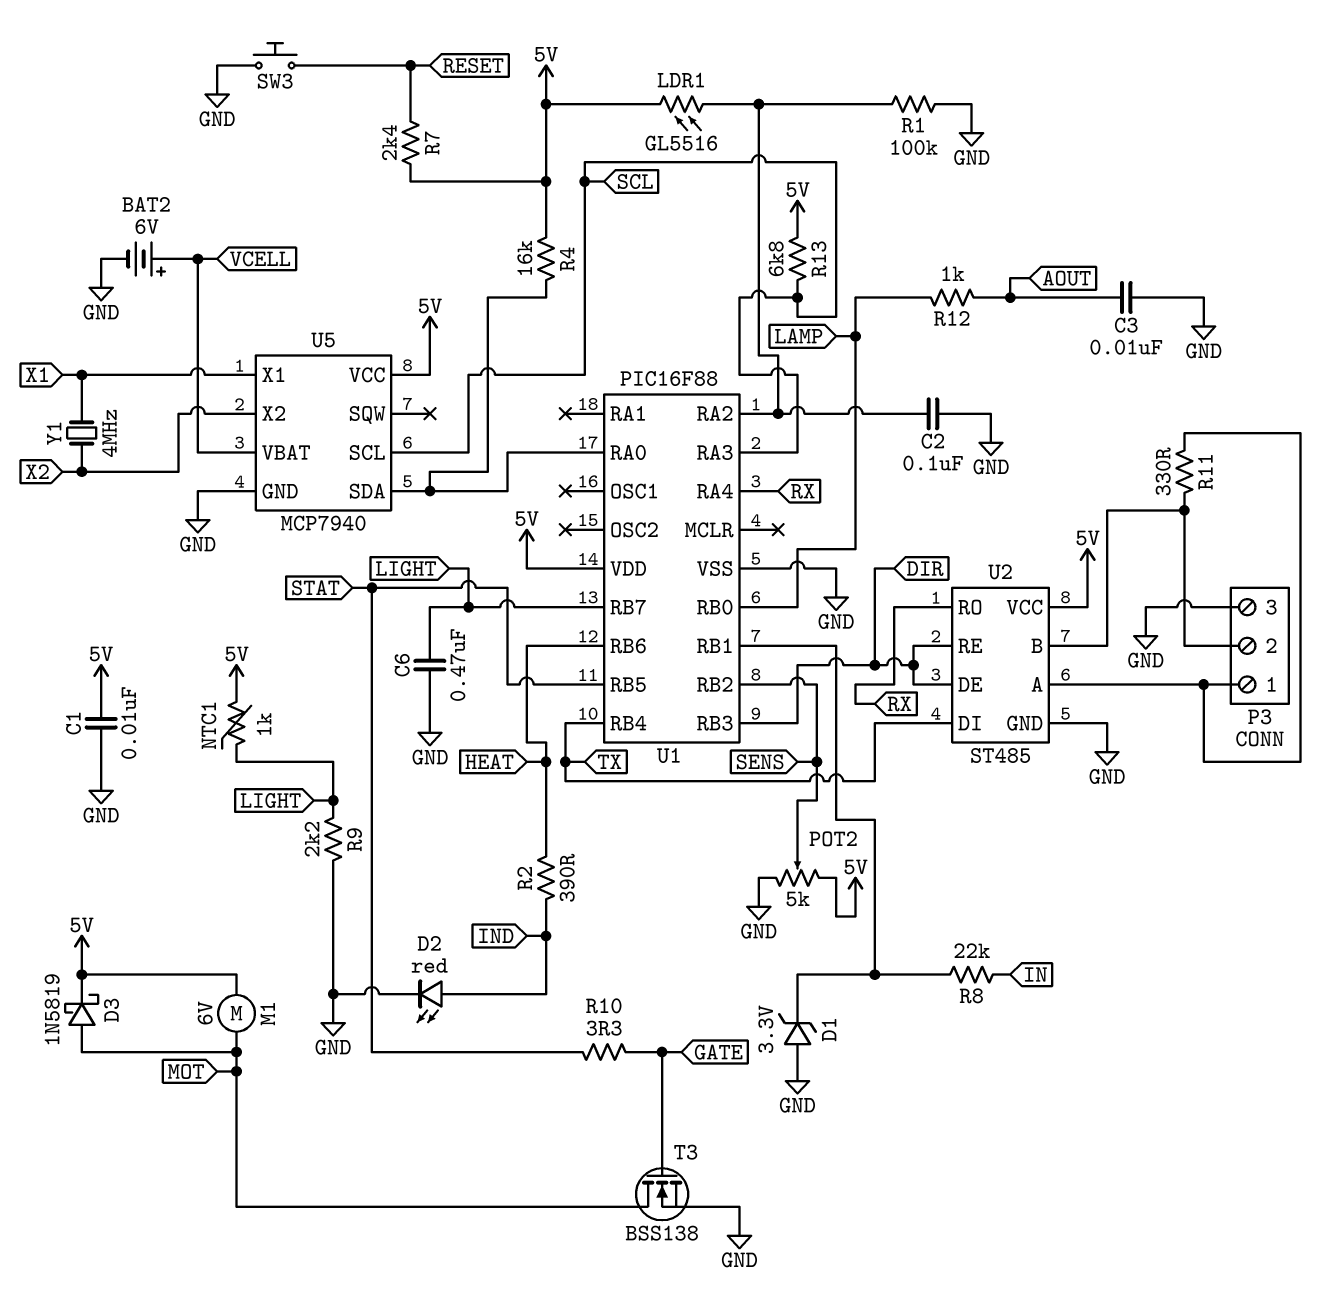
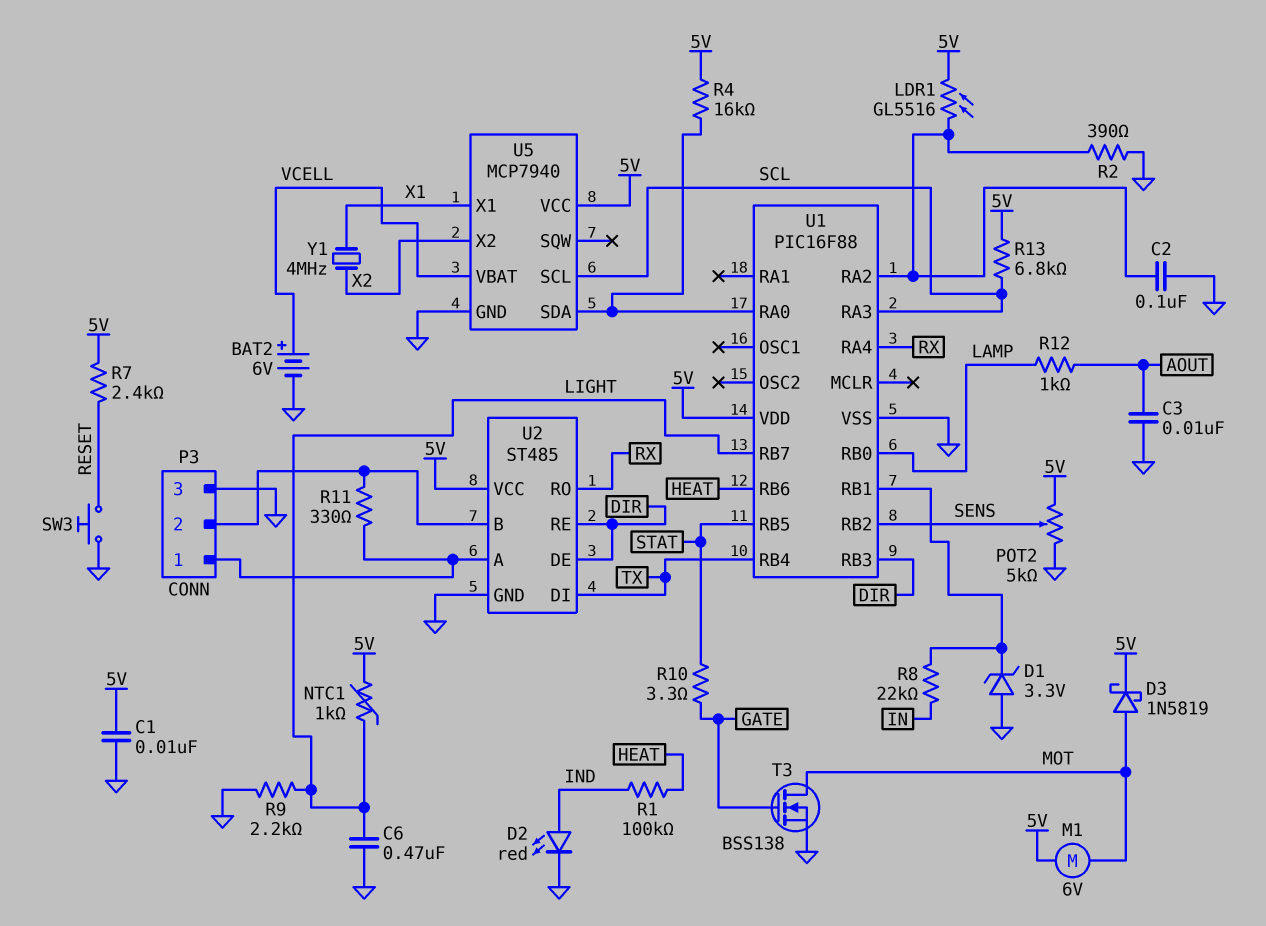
R1: 100k (GND, U1/RA2) -> 100k (HEAT, IND)
R2: 390 (HEAT, IND) -> 390 (GND, U1/RA2)

